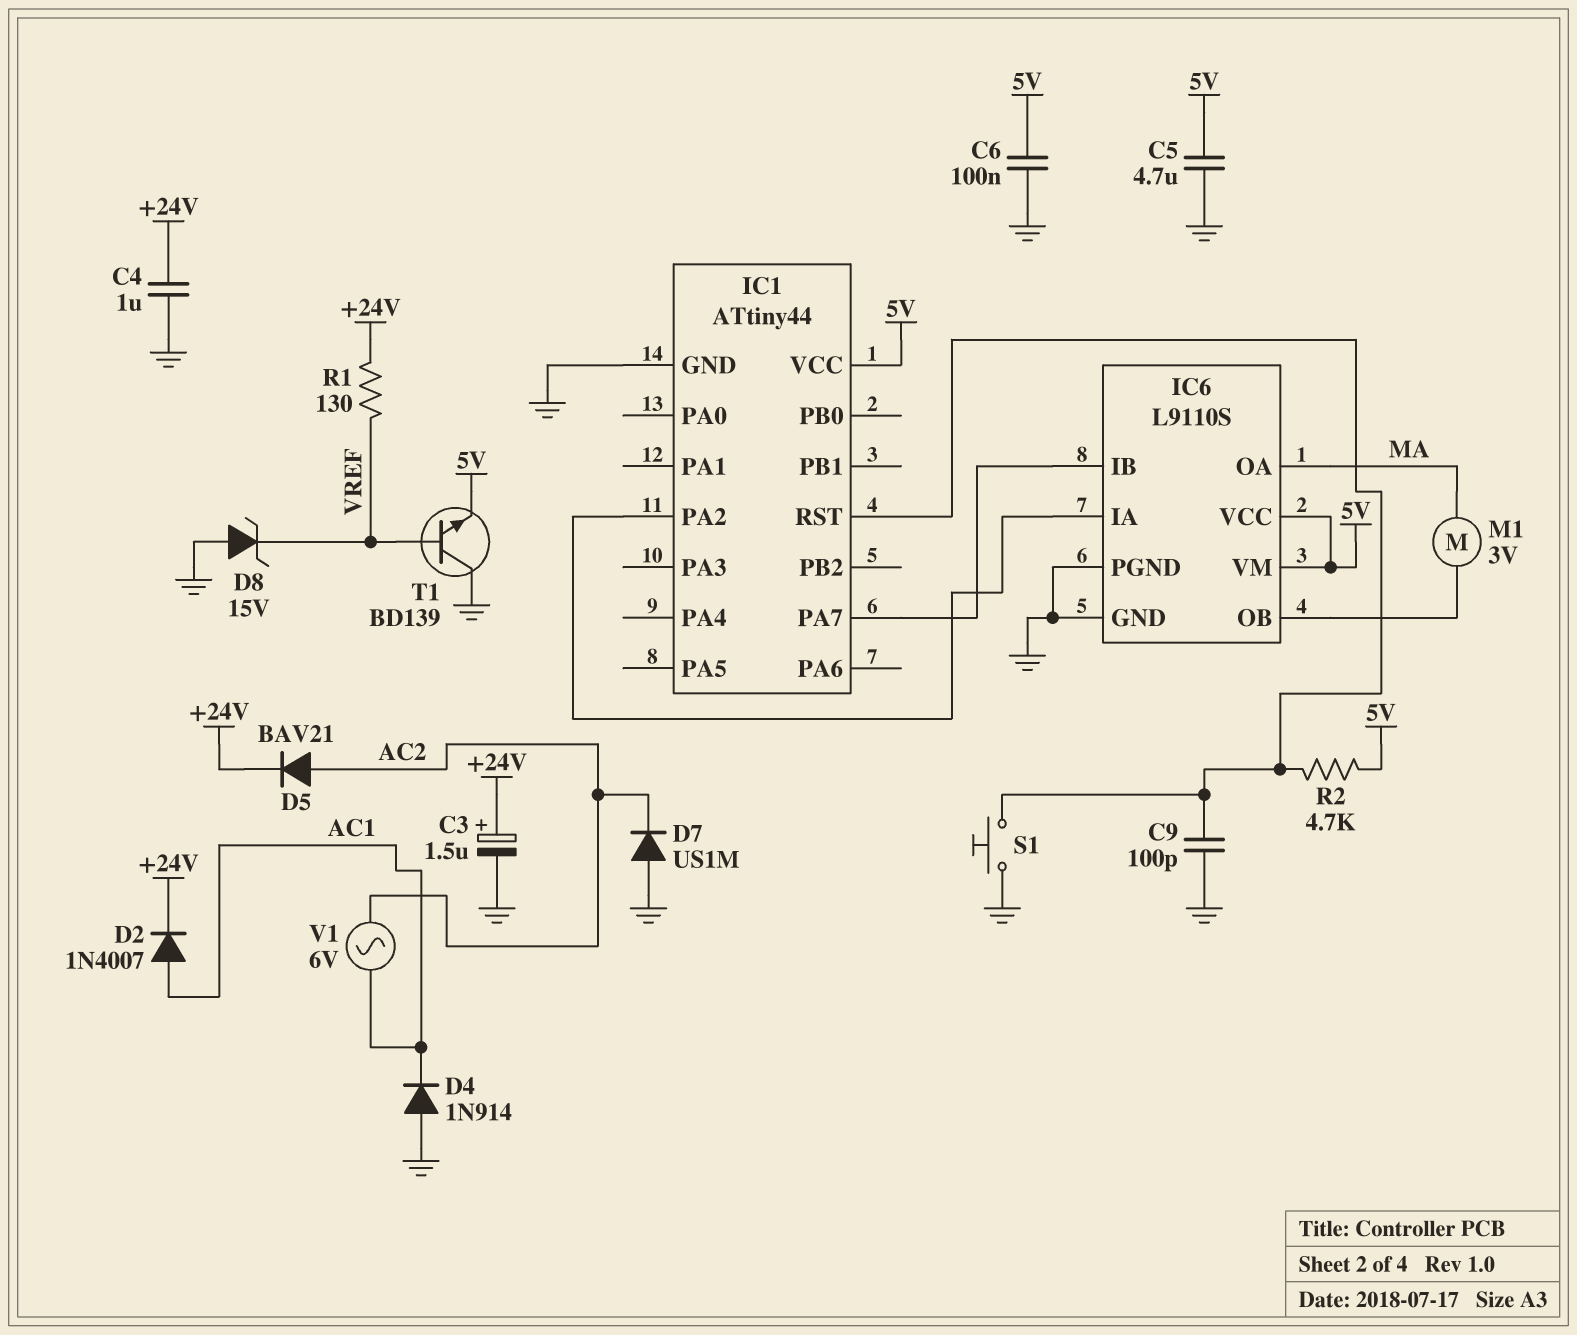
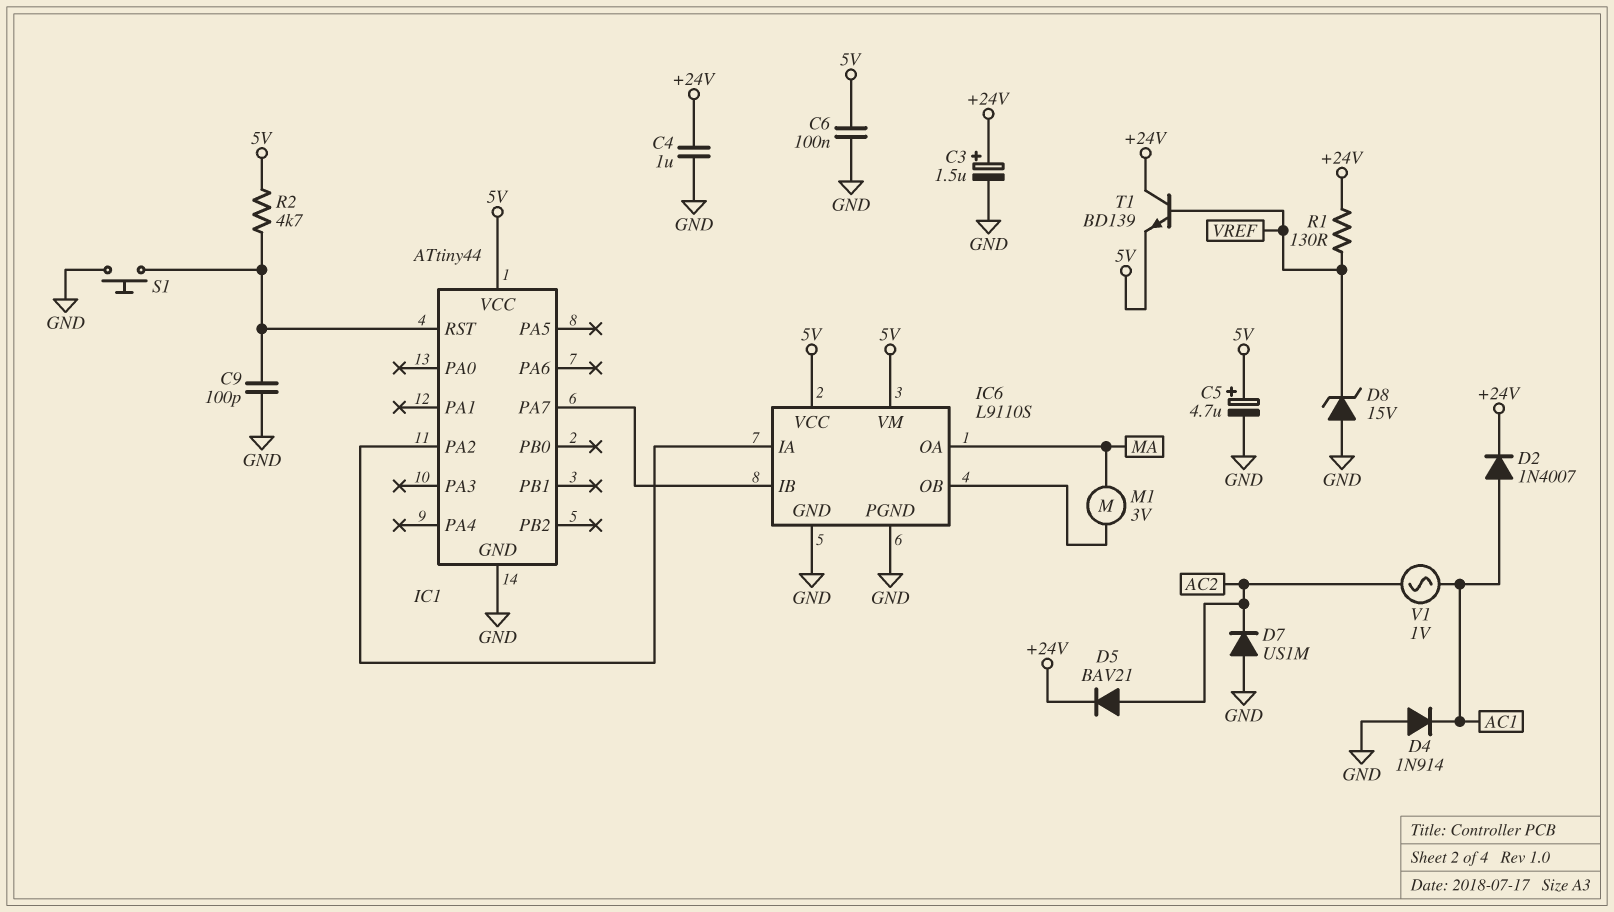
C5: 4.7uF (5V, GND) -> 4.7uF (plus 5V, minus GND)
T1: NPN BD139 (B VREF, C GND, E 5V) -> NPN BD139 (B VREF, C +24V, E 5V)
V1: AC 6V (AC1, AC2) -> AC 1V (AC1, AC2)

